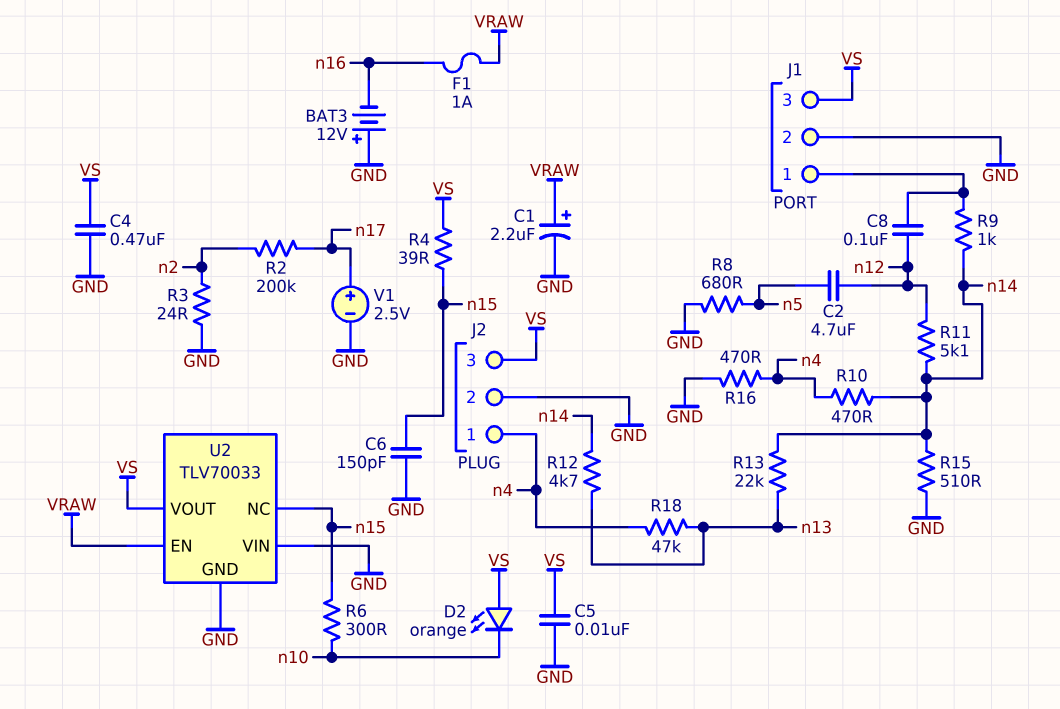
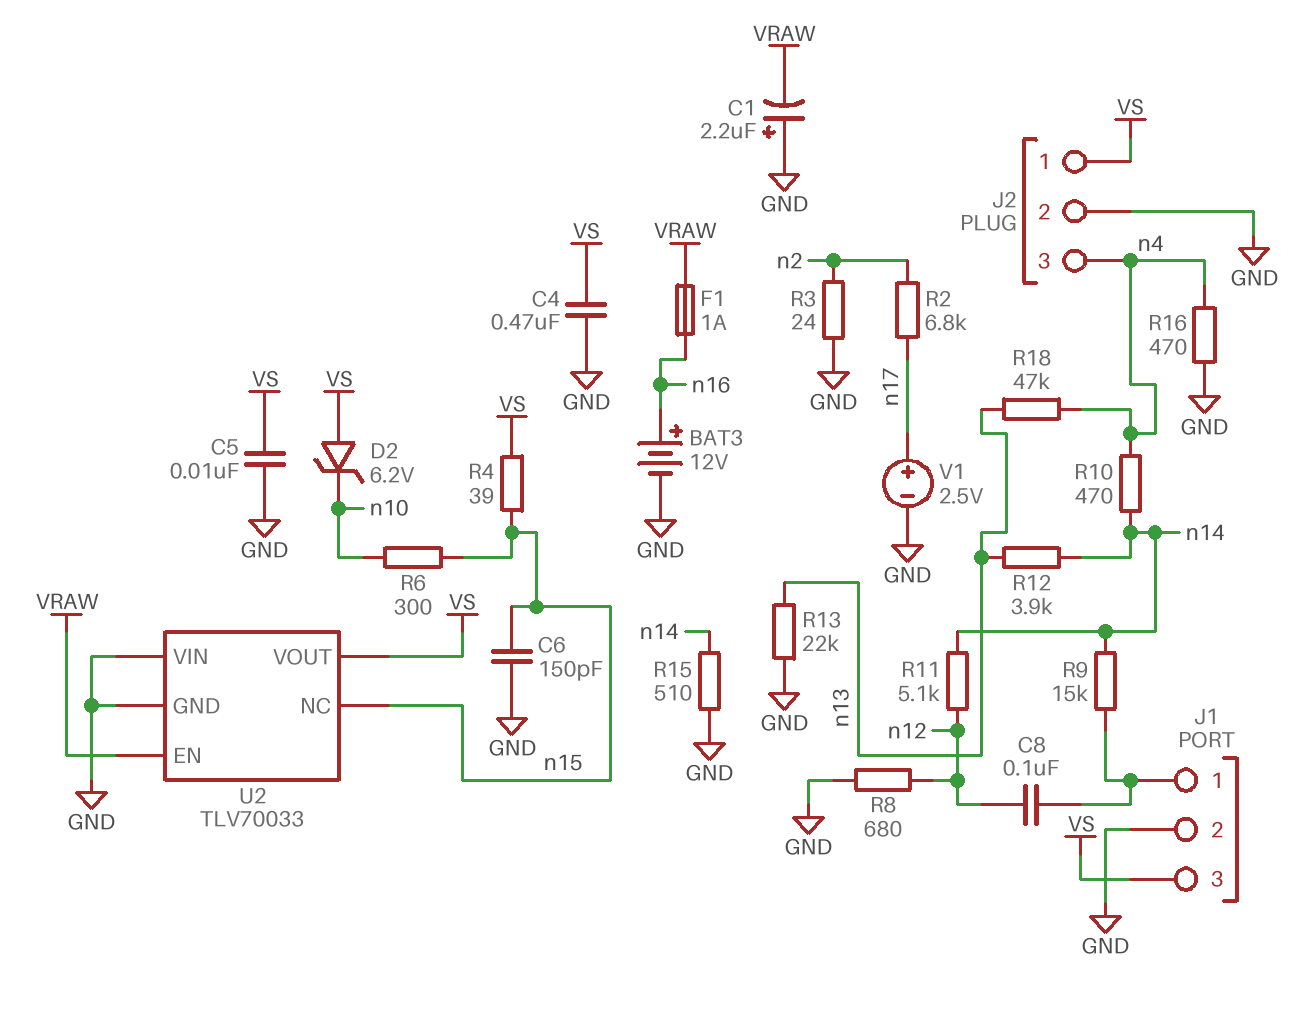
BAT3: 12V (plus GND, minus n16) -> 12V (plus n16, minus GND)
C1: 2.2uF (plus VRAW, minus GND) -> 2.2uF (plus GND, minus VRAW)
C2: 4.7uF (n5, n12) -> none
D2: LED orange (A VS, K n10) -> zener 6.2V (A VS, K n10)
J2 pin 1: n4 -> VS
J2 pin 3: VS -> n4
R2: 200k (n2, n17) -> 6.8k (n2, n17)
R8: 680 (GND, n5) -> 680 (GND, n12)
R9: 1k (J1/1, n14) -> 15k (J1/1, n14)
R12: 4.7k (n13, n14) -> 3.9k (n13, n14)
R13: 22k (n13, n14) -> 22k (GND, n13)

